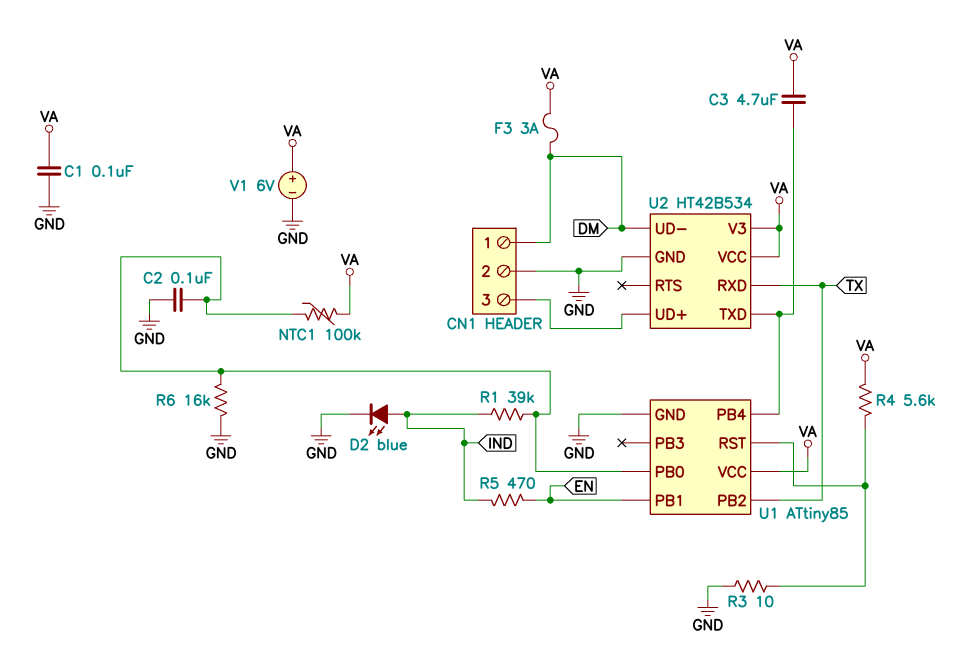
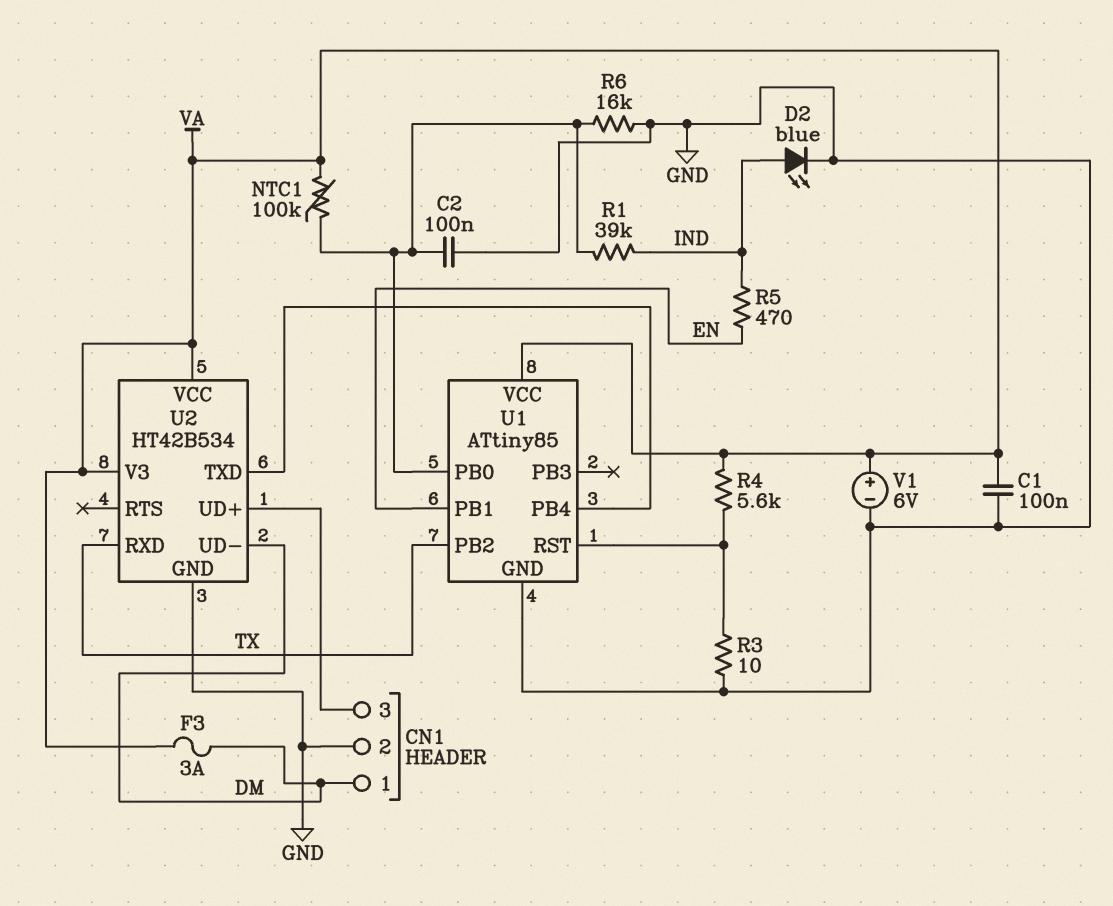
C3: 4.7uF (U1/PB4, VA) -> none

